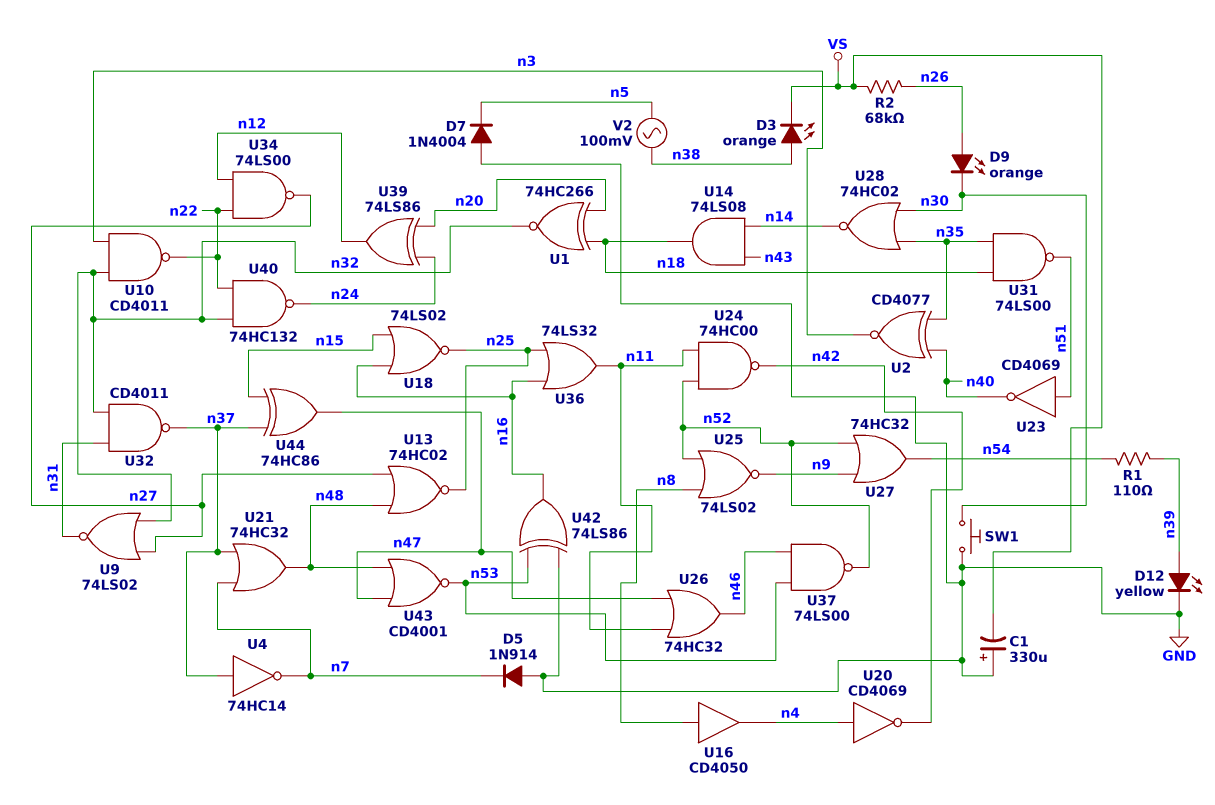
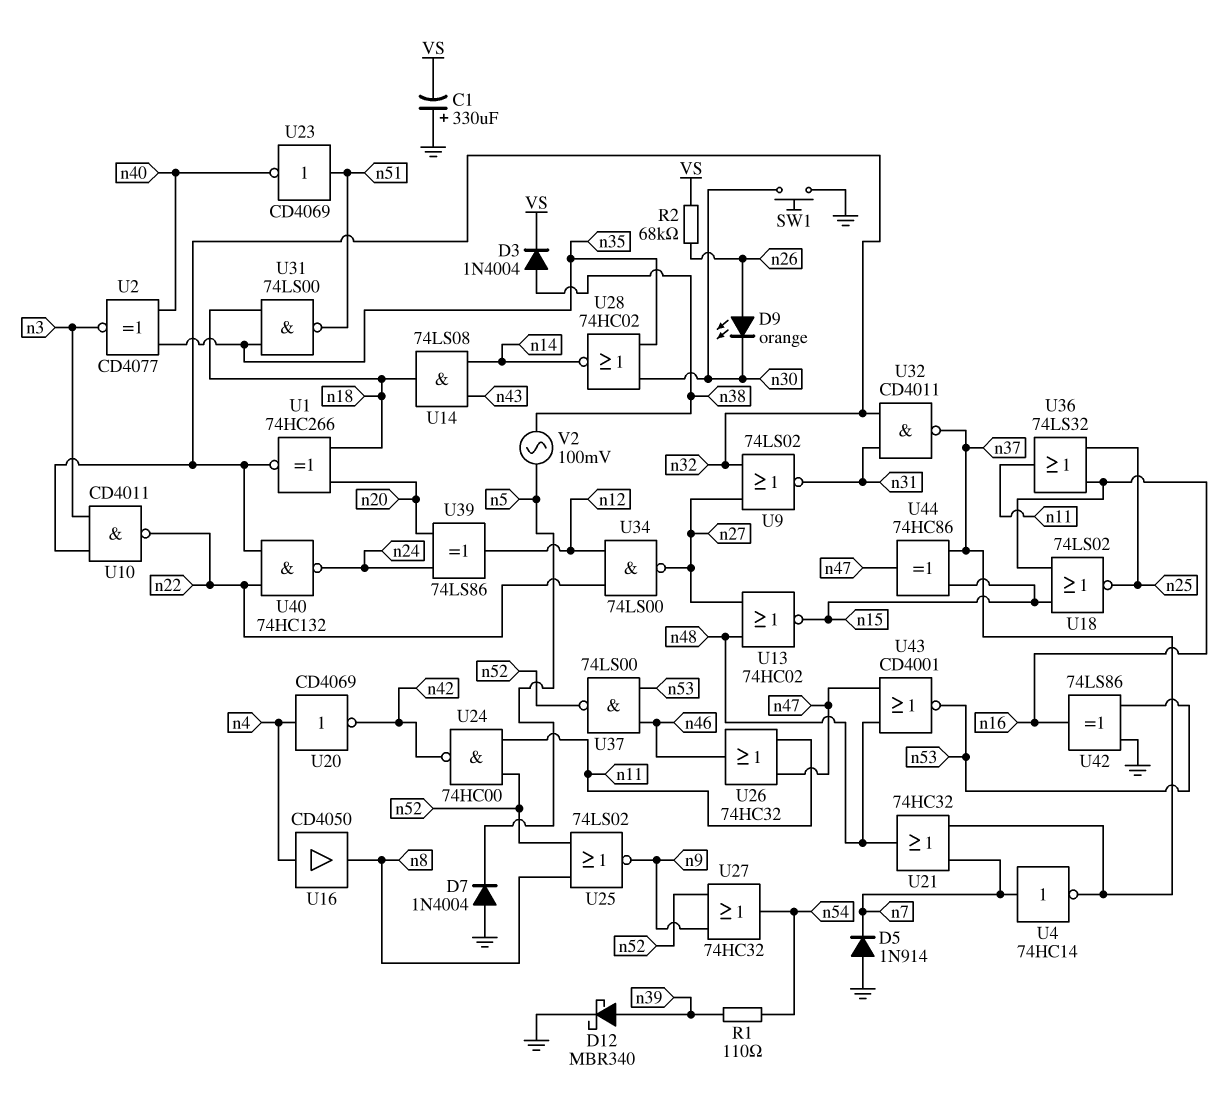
D3: LED orange (A n38, K VS) -> diode 1N4004 (A n38, K VS)
D12: LED yellow (A n39, K GND) -> schottky MBR340 (A n39, K GND)
U4: NOT 74HC14 (in n37, out n7) -> NOT 74HC14 (in n7, out n37)
U13: NOR 74HC02 (in n27, in n48, out n25) -> NOR 74HC02 (in n27, in n48, out n15)
U16: buffer CD4050 (in n8, out n4) -> buffer CD4050 (in n4, out n8)

